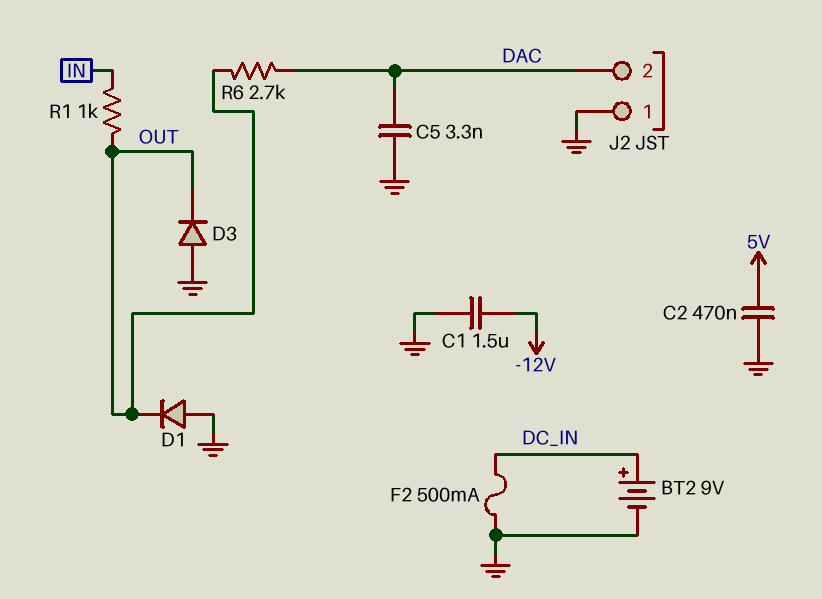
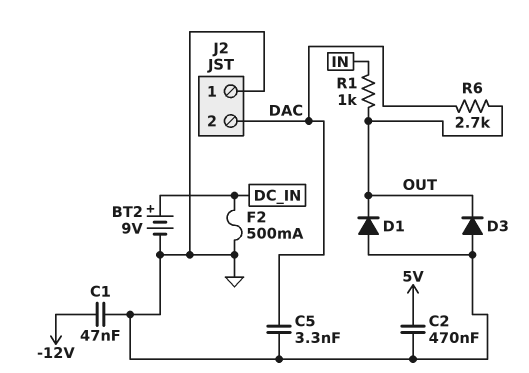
C1: 1.5uF (-12V, GND) -> 47nF (-12V, GND)

